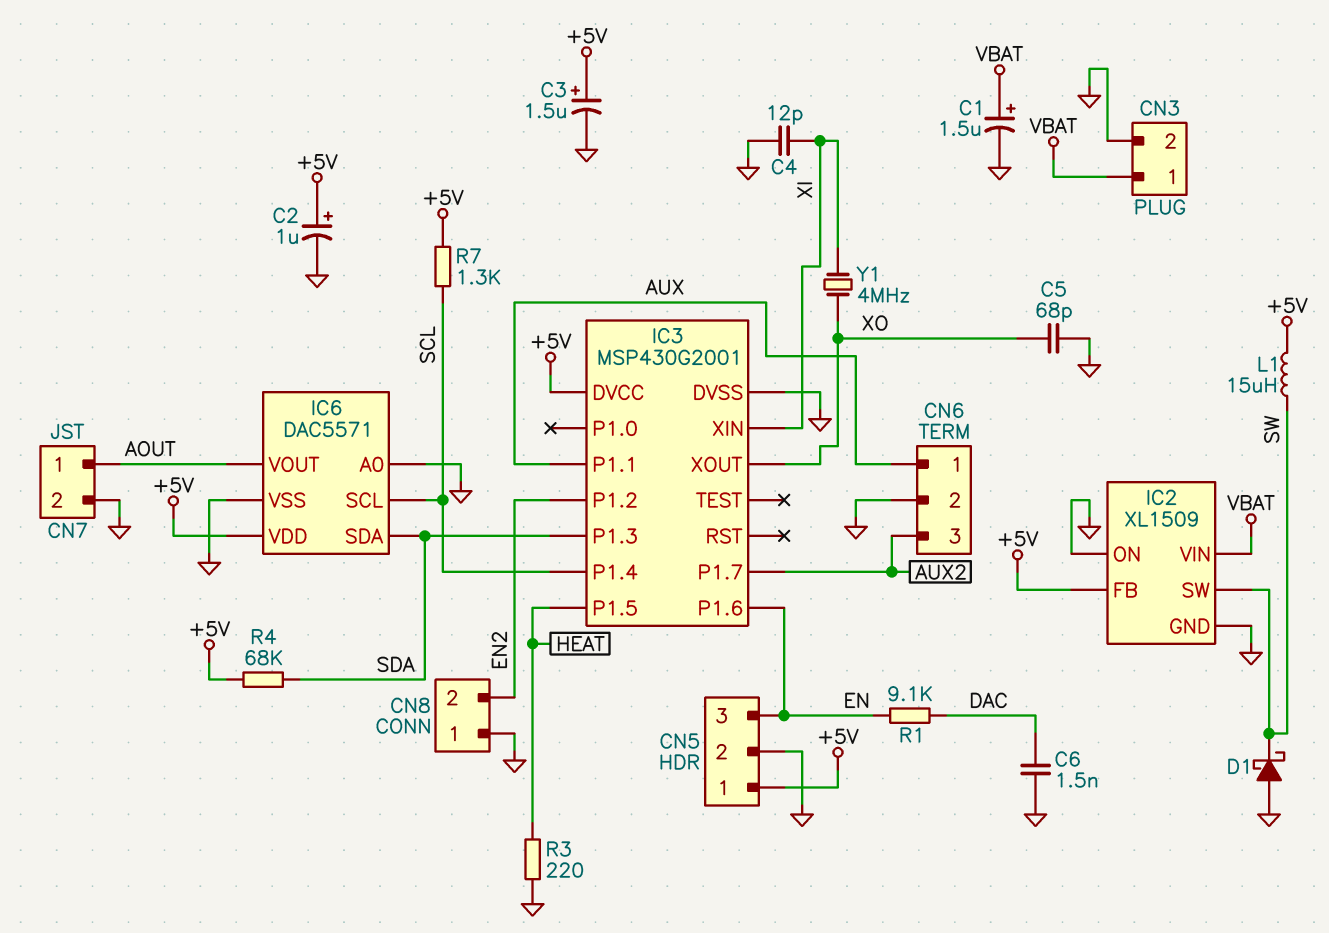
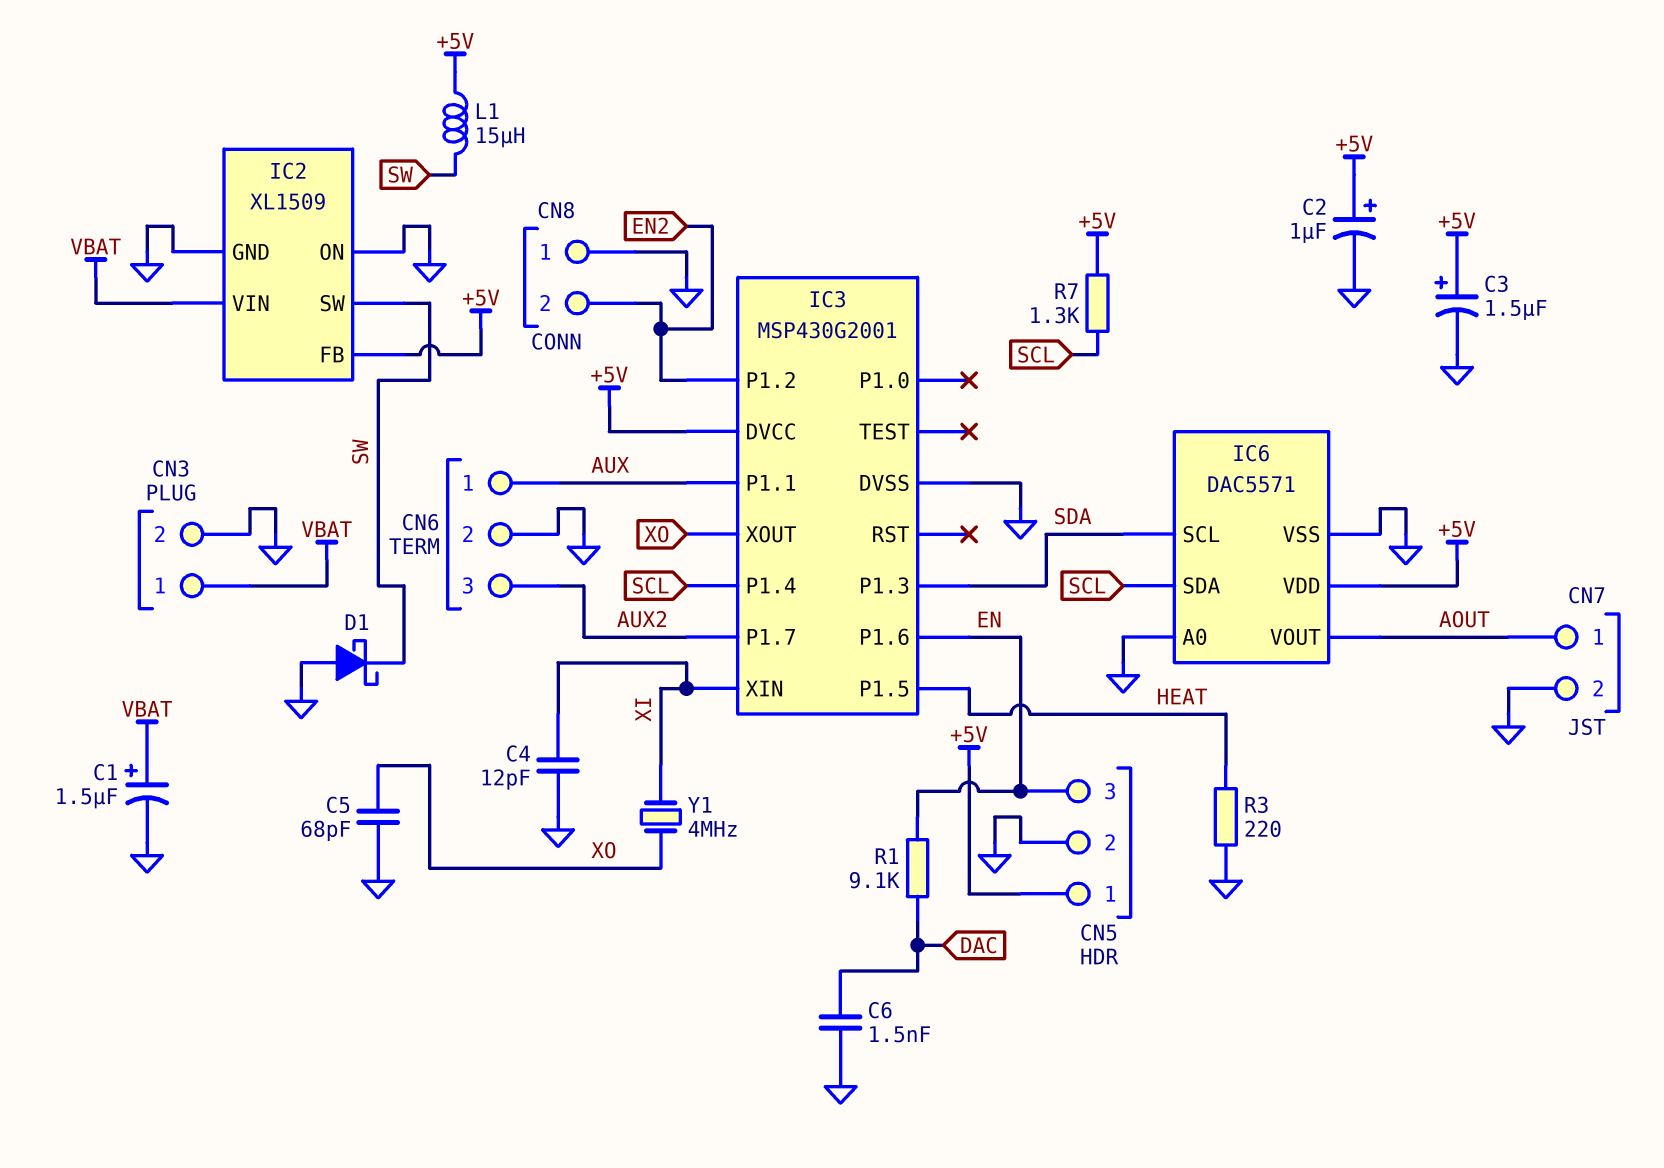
IC6 pin SCL: SCL -> SDA
IC6 pin SDA: SDA -> SCL
R4: 68k (+5V, SDA) -> none

